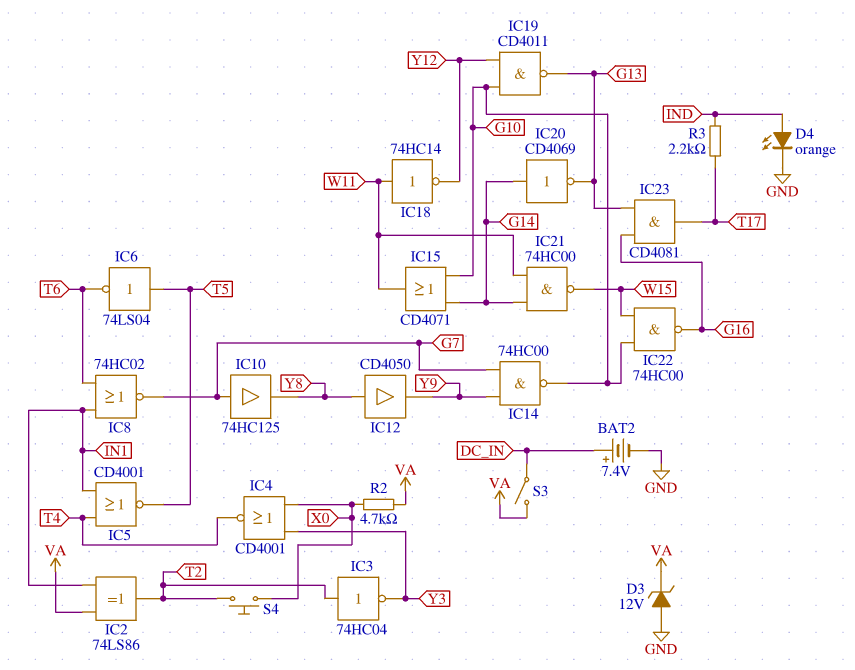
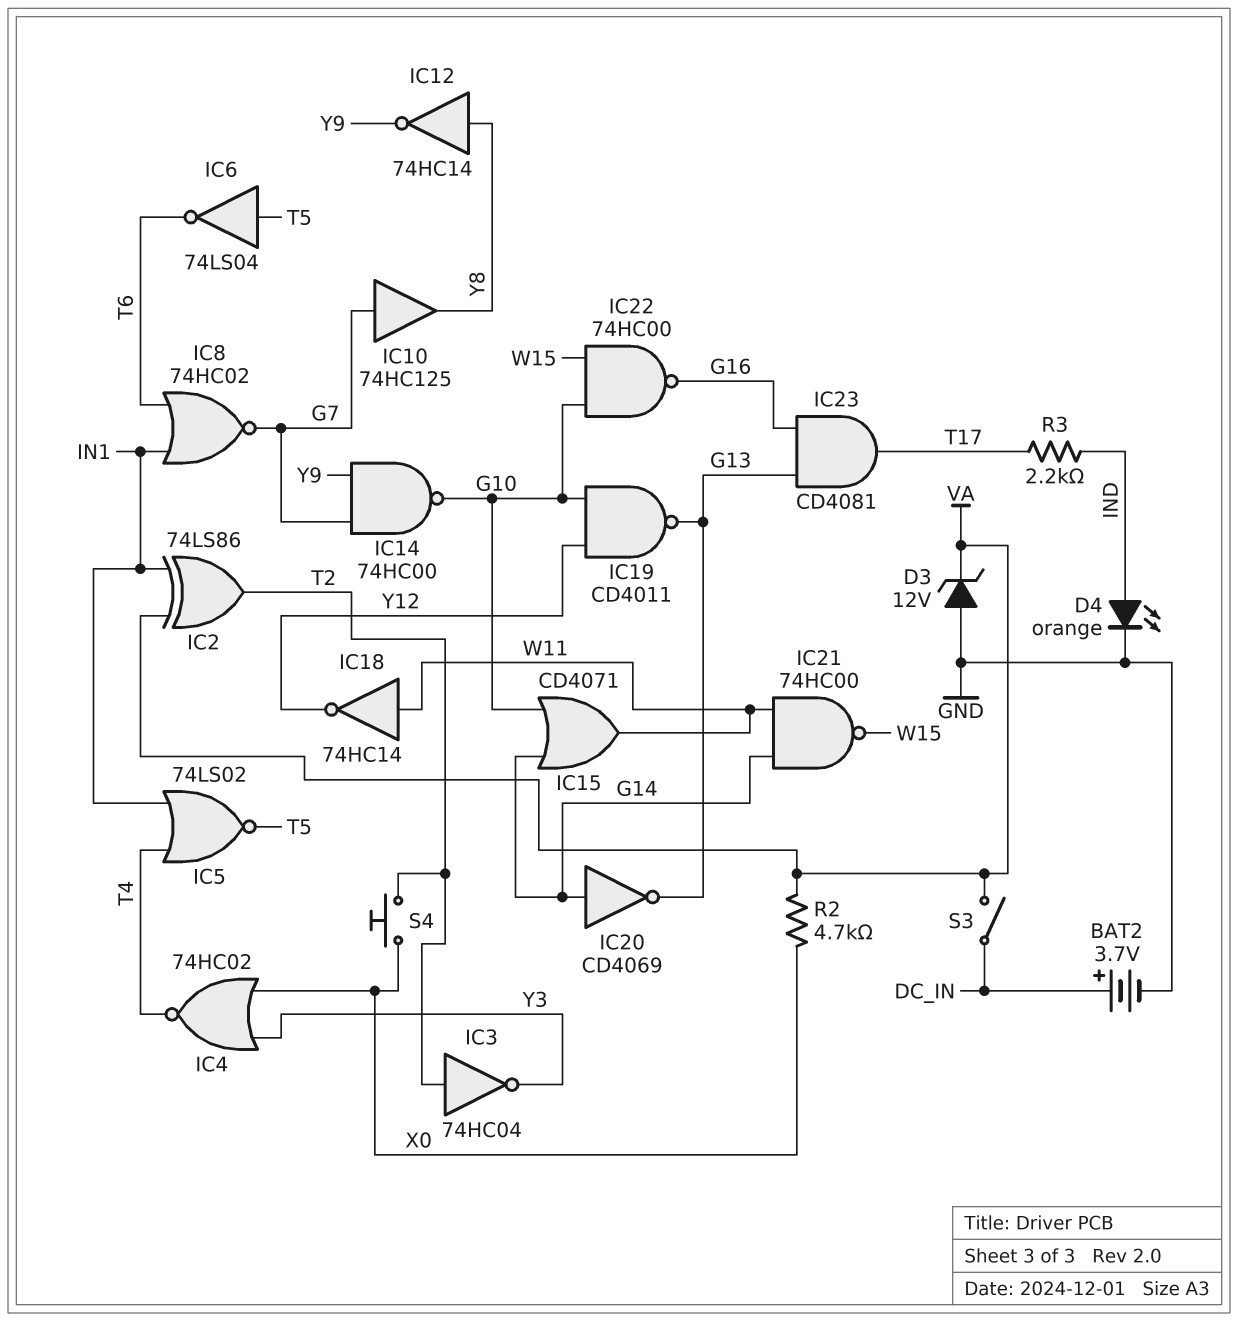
BAT2: 7.4V (plus DC_IN, minus GND) -> 3.7V (plus DC_IN, minus GND)
IC4: NOR CD4001 (in X0, in Y3, out T4) -> NOR 74HC02 (in X0, in Y3, out T4)
IC5: NOR CD4001 (in IN1, in T4, out T5) -> NOR 74LS02 (in IN1, in T4, out T5)
IC12: buffer CD4050 (in Y8, out Y9) -> NOT 74HC14 (in Y8, out Y9)

